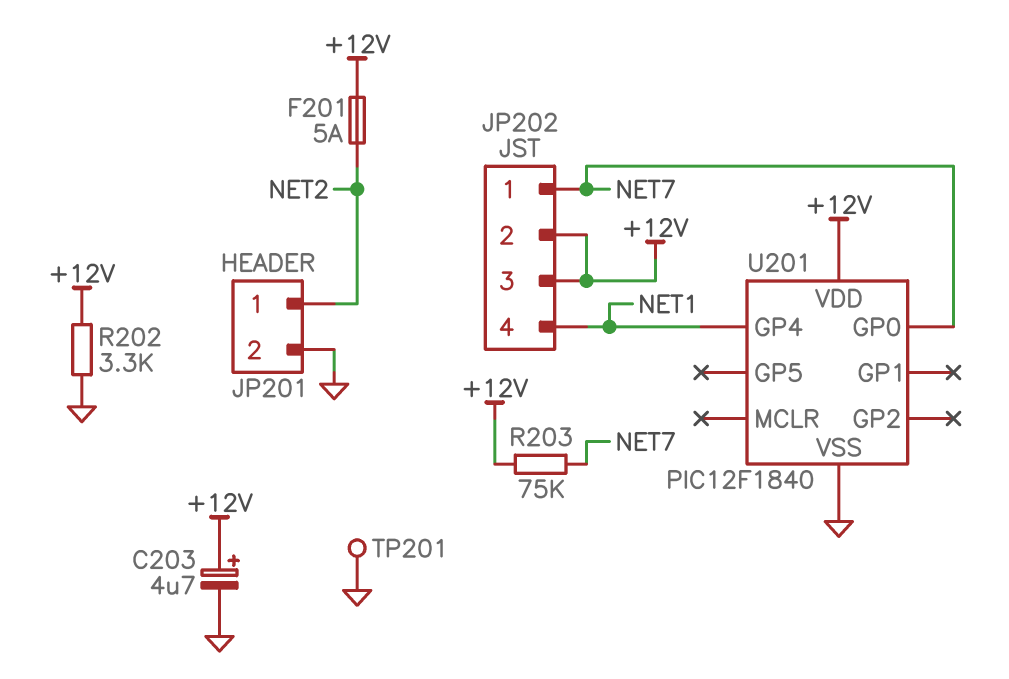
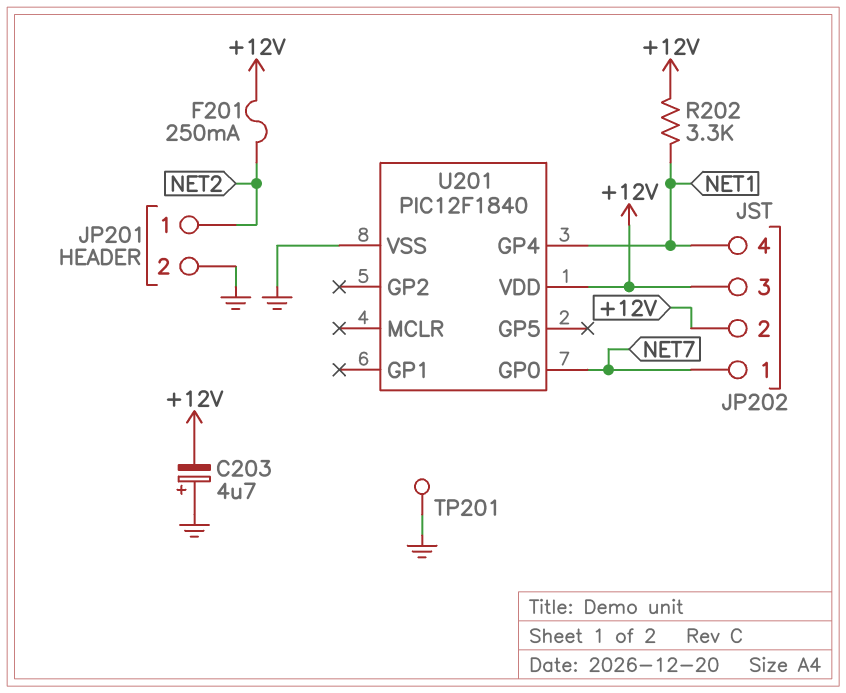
C203: 4.7uF (plus +12V, minus GND) -> 4.7uF (plus GND, minus +12V)
F201: 5A (+12V, NET2) -> 250mA (+12V, NET2)
R202: 3.3k (+12V, GND) -> 3.3k (+12V, NET1)
R203: 75k (+12V, NET7) -> none

